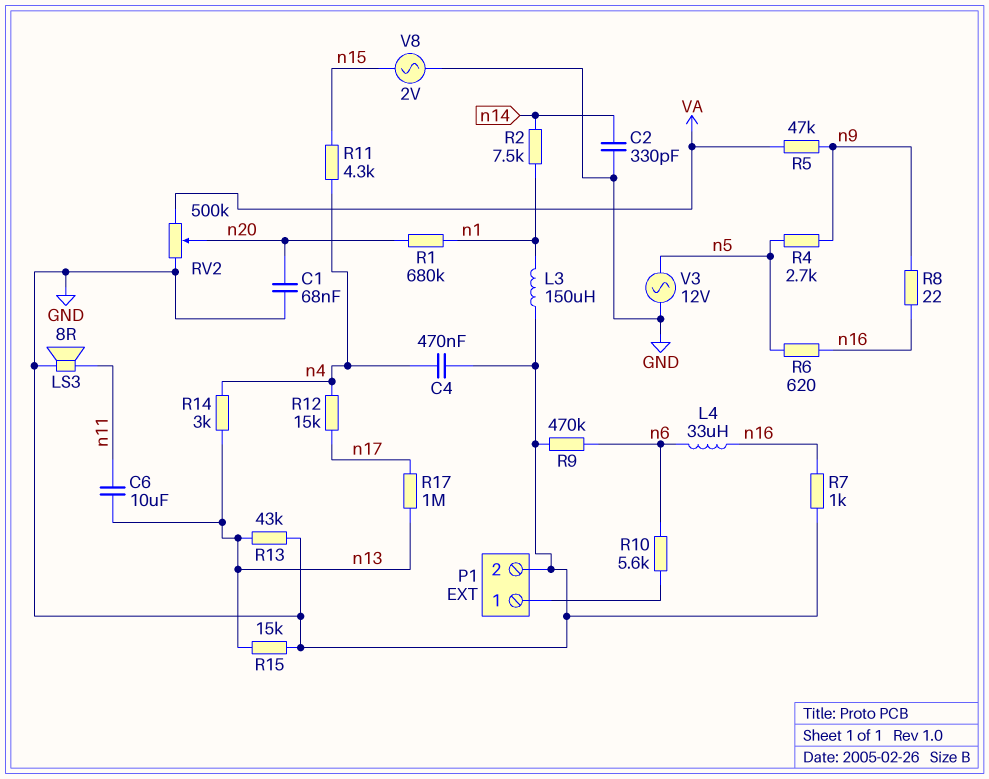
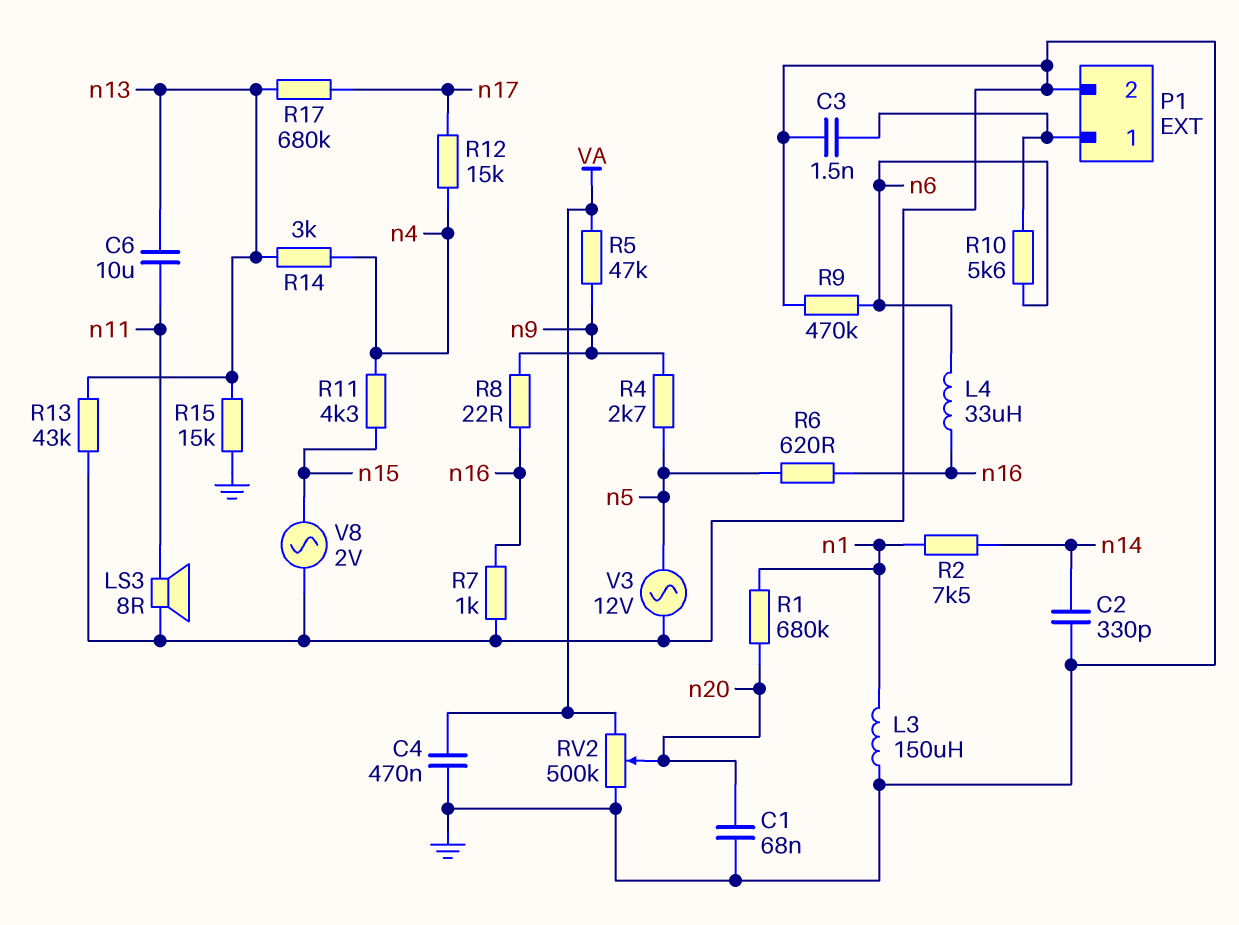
C3: none -> 1.5nF (GND, P1/1)
C4: 470nF (GND, n4) -> 470nF (GND, VA)
R17: 1M (n13, n17) -> 680k (n13, n17)

